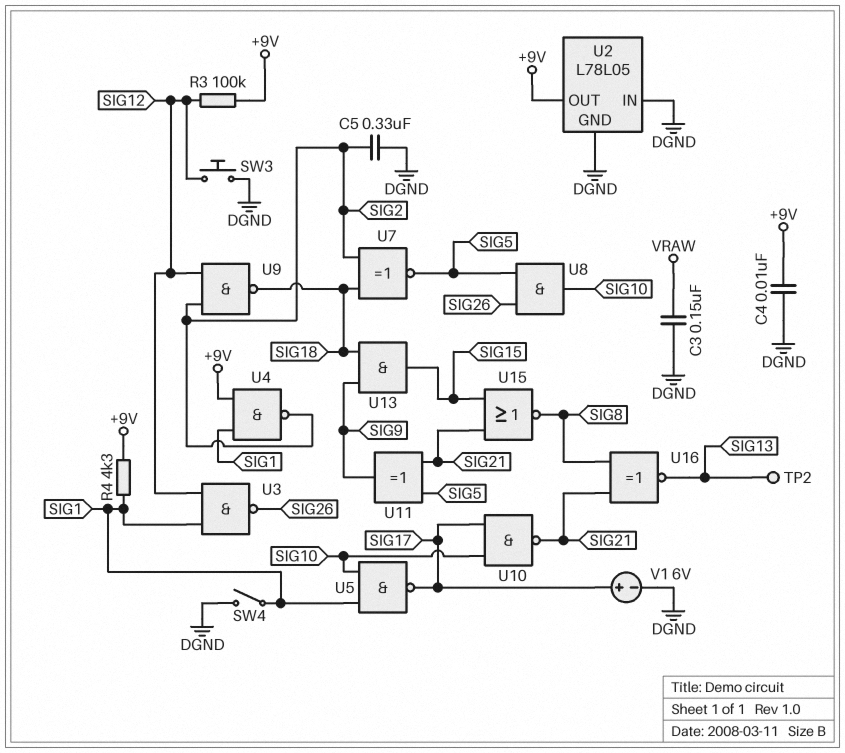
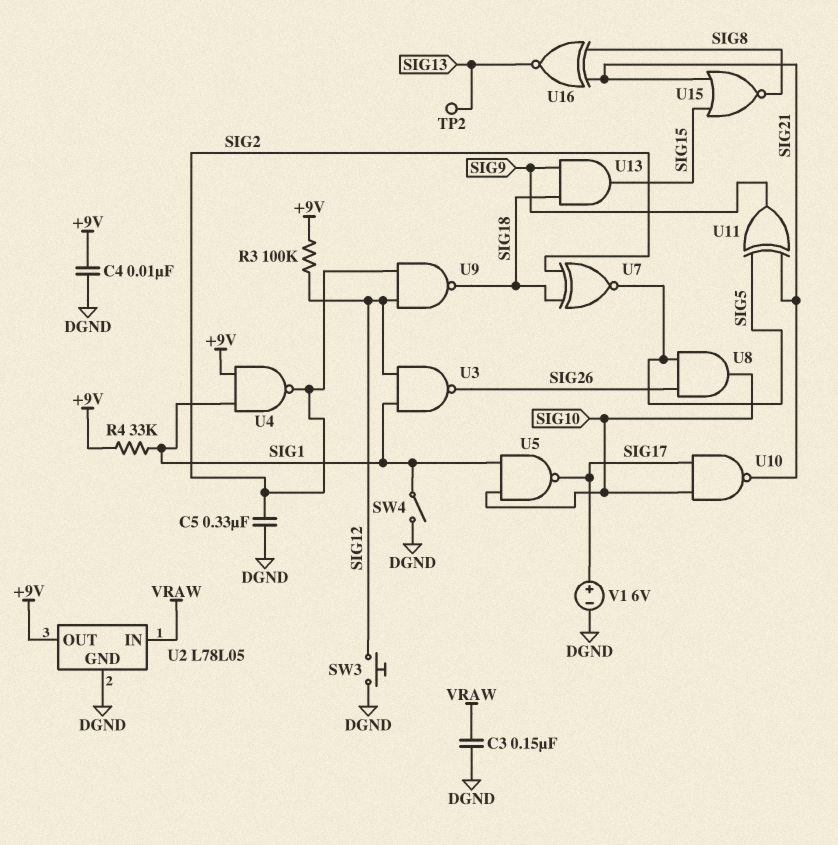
R4: 4.3k (+9V, SIG1) -> 33k (+9V, SIG1)
U2 pin IN: DGND -> VRAW

